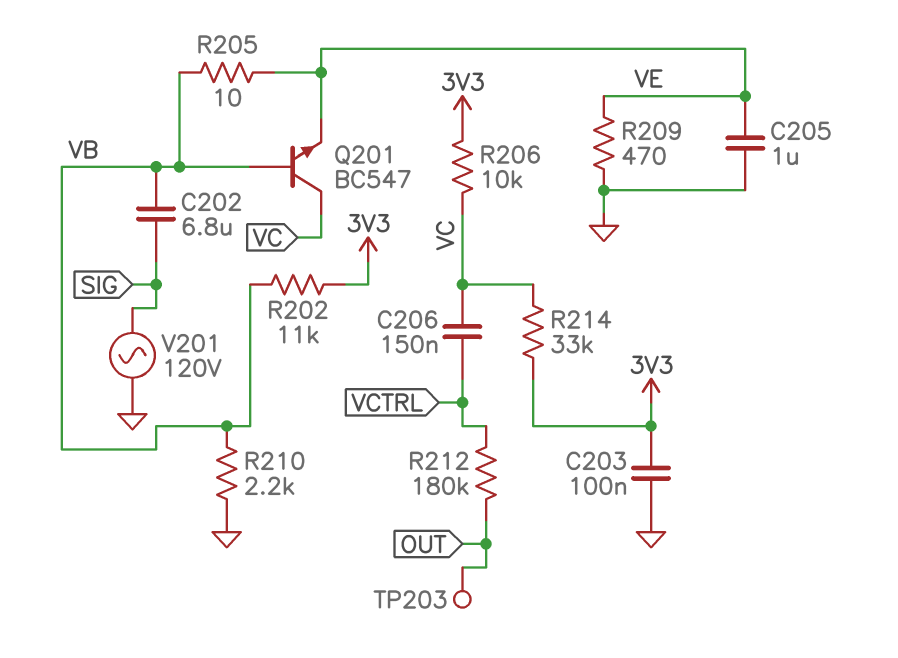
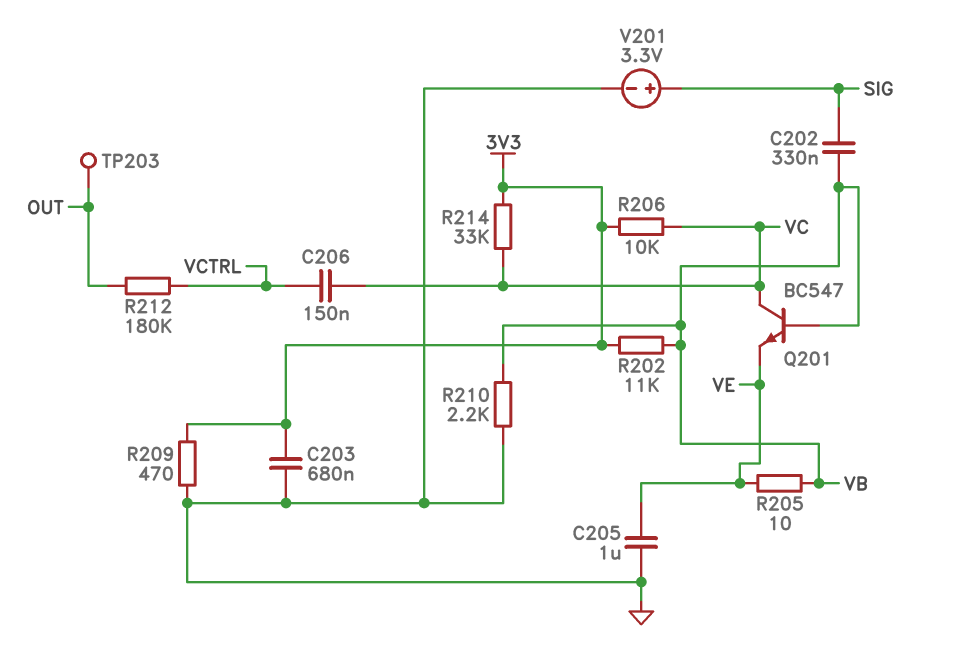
C202: 6.8uF (SIG, VB) -> 330nF (SIG, VB)
C203: 100nF (3V3, GND) -> 680nF (3V3, GND)
R209: 470 (GND, VE) -> 470 (3V3, GND)
V201: AC 120V (GND, SIG) -> 3.3V (plus SIG, minus GND)

